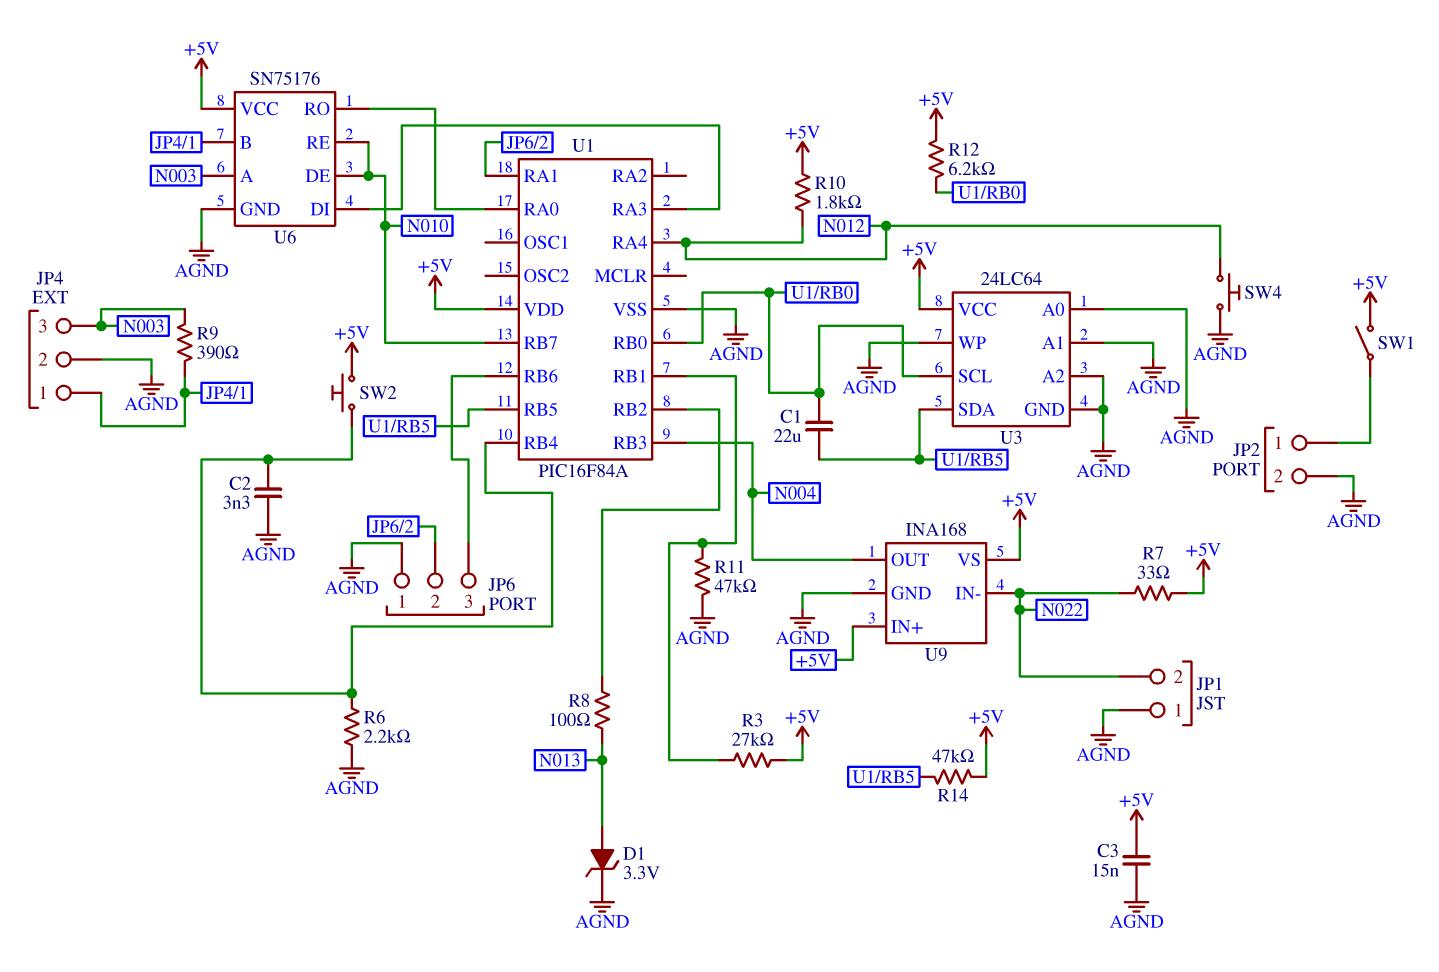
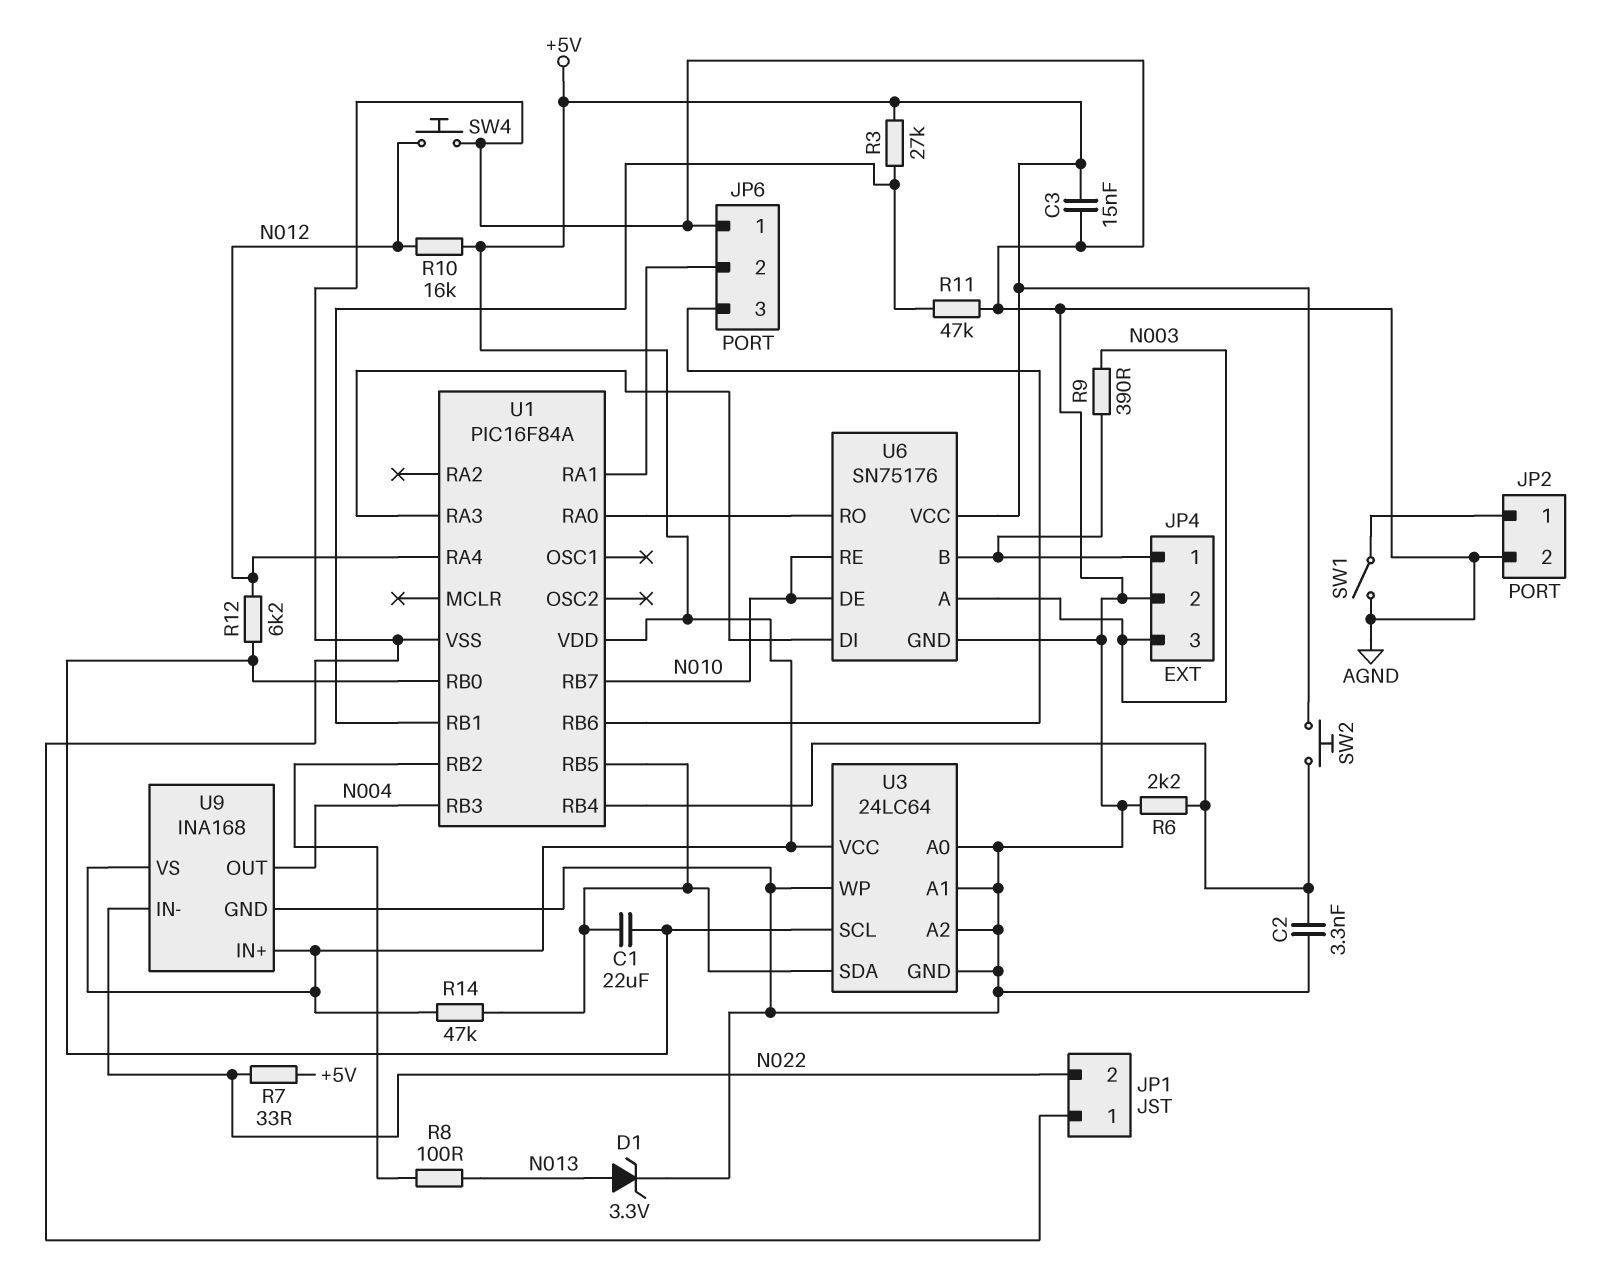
R10: 1.8k (+5V, N012) -> 16k (+5V, N012)
R12: 6.2k (+5V, U1/RB0) -> 6.2k (N012, U1/RB0)
SW1: switch (+5V, JP2/1) -> switch (AGND, JP2/1)

